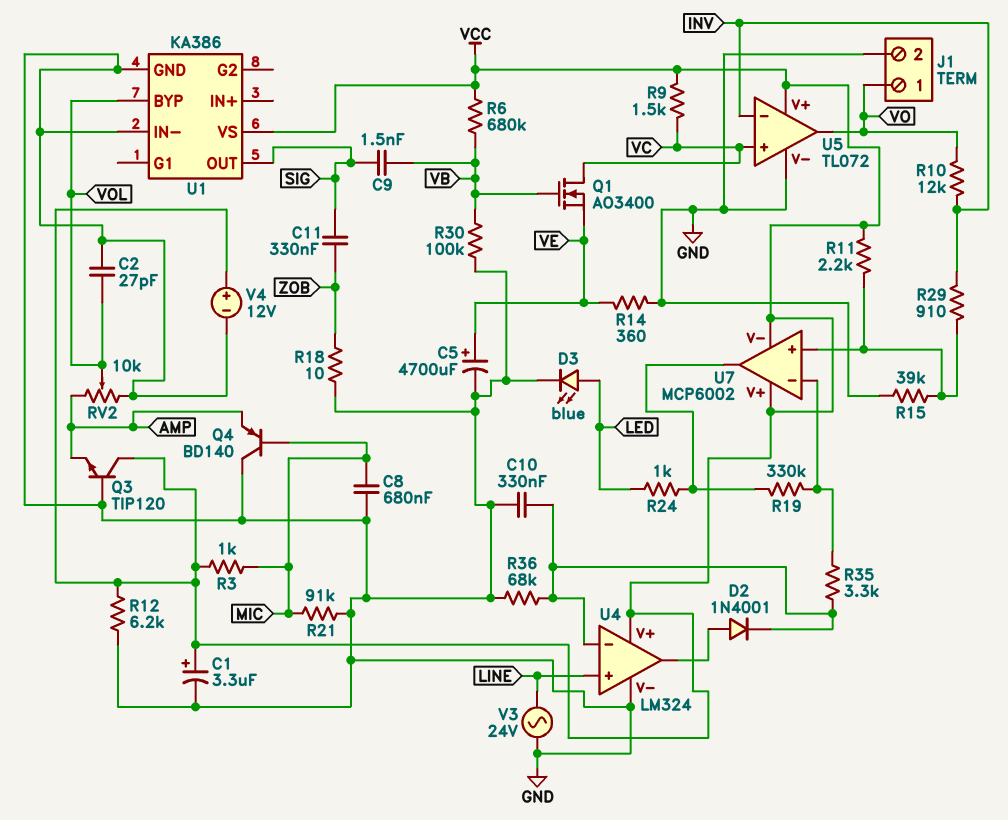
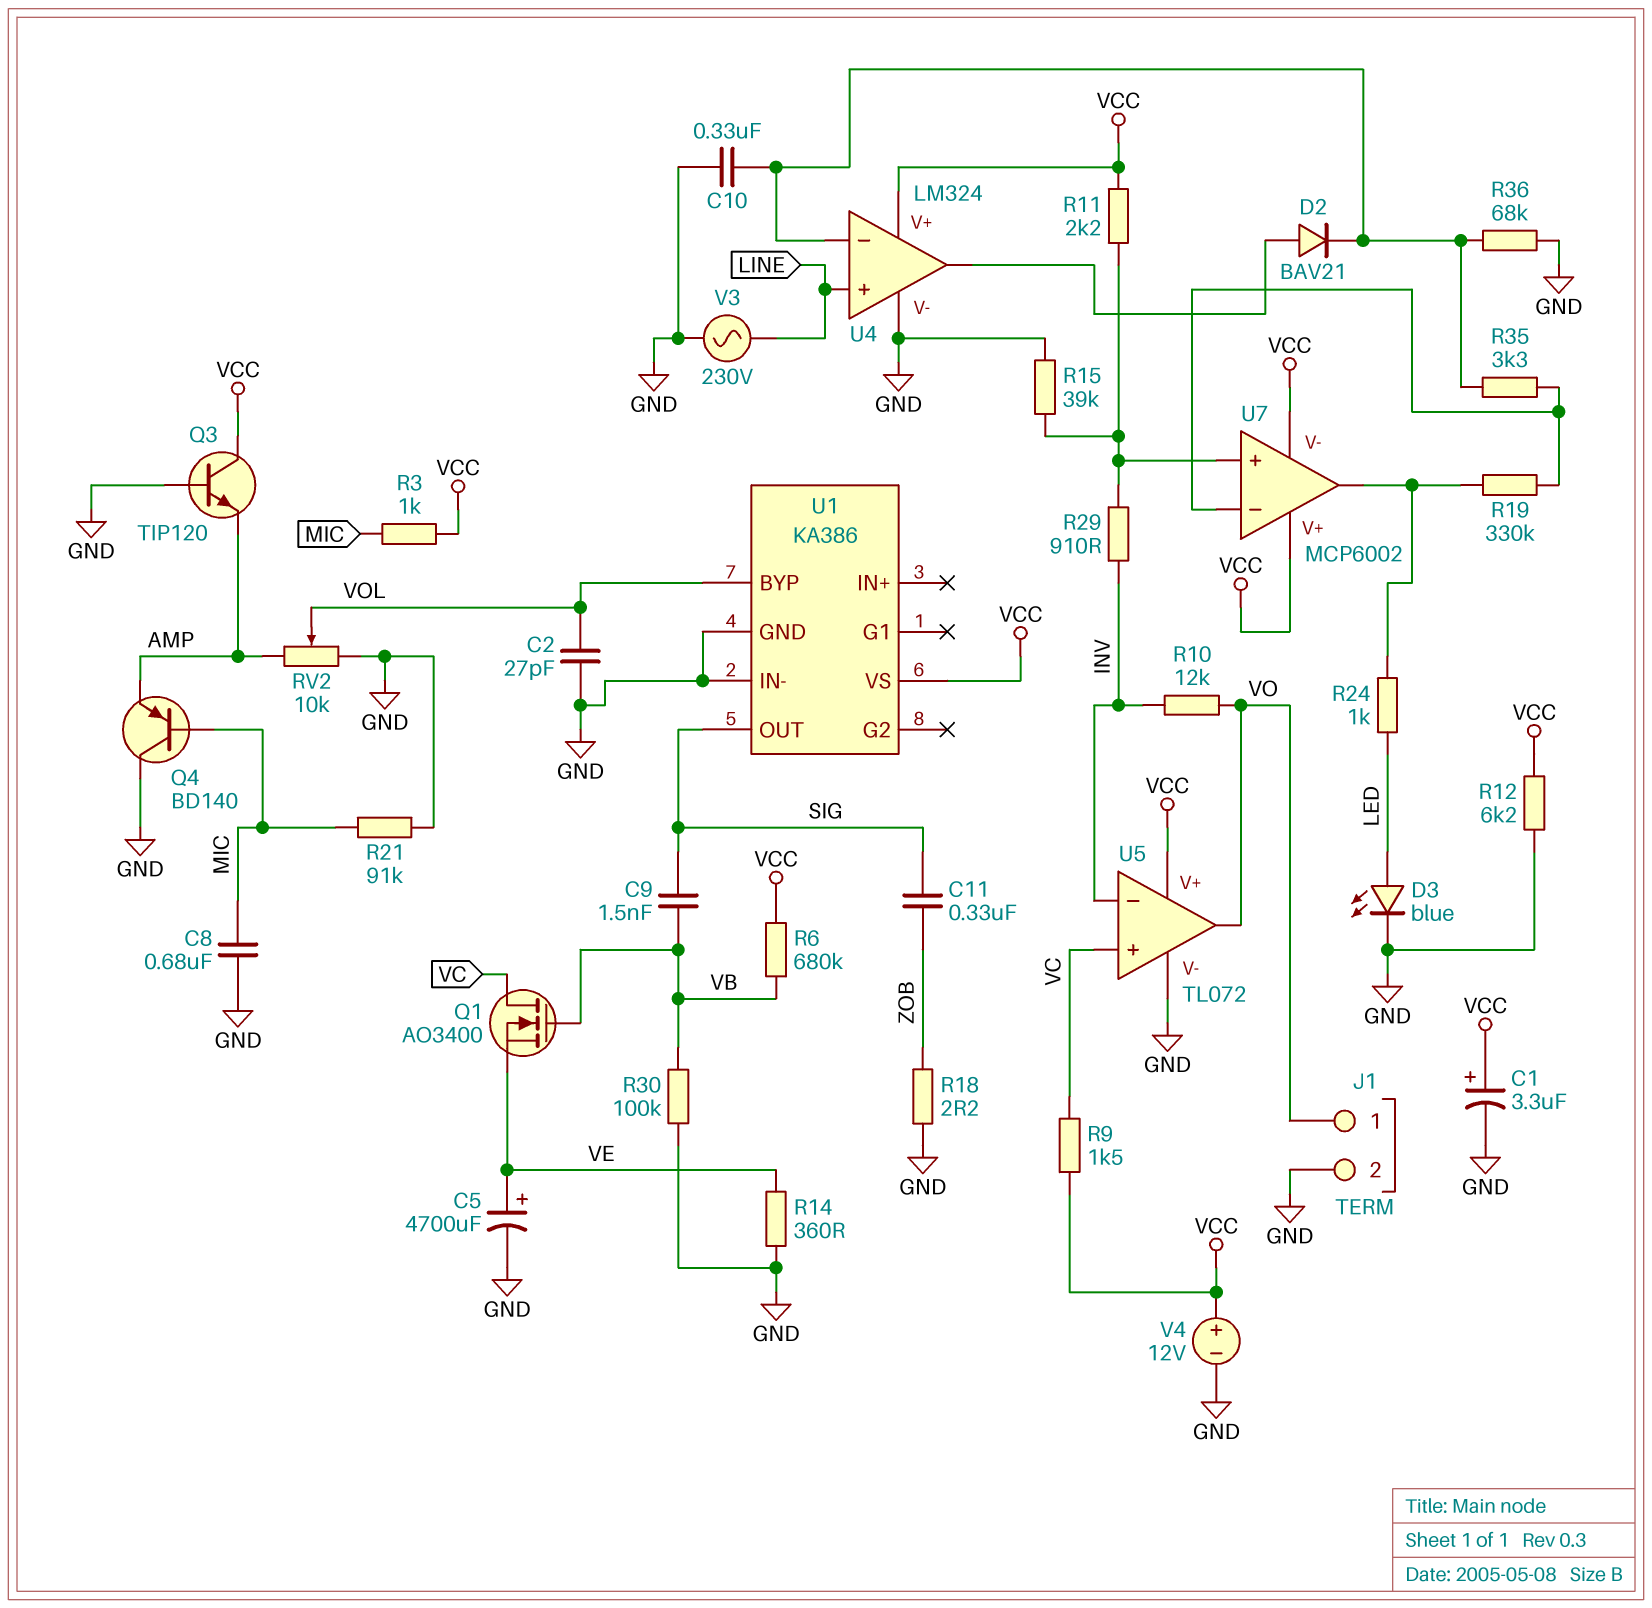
D2: diode 1N4001 (A U4/out, K U4/in-) -> diode BAV21 (A U4/out, K U4/in-)
R18: 10 (GND, ZOB) -> 2.2 (GND, ZOB)
V3: AC 24V (GND, LINE) -> AC 230V (GND, LINE)

